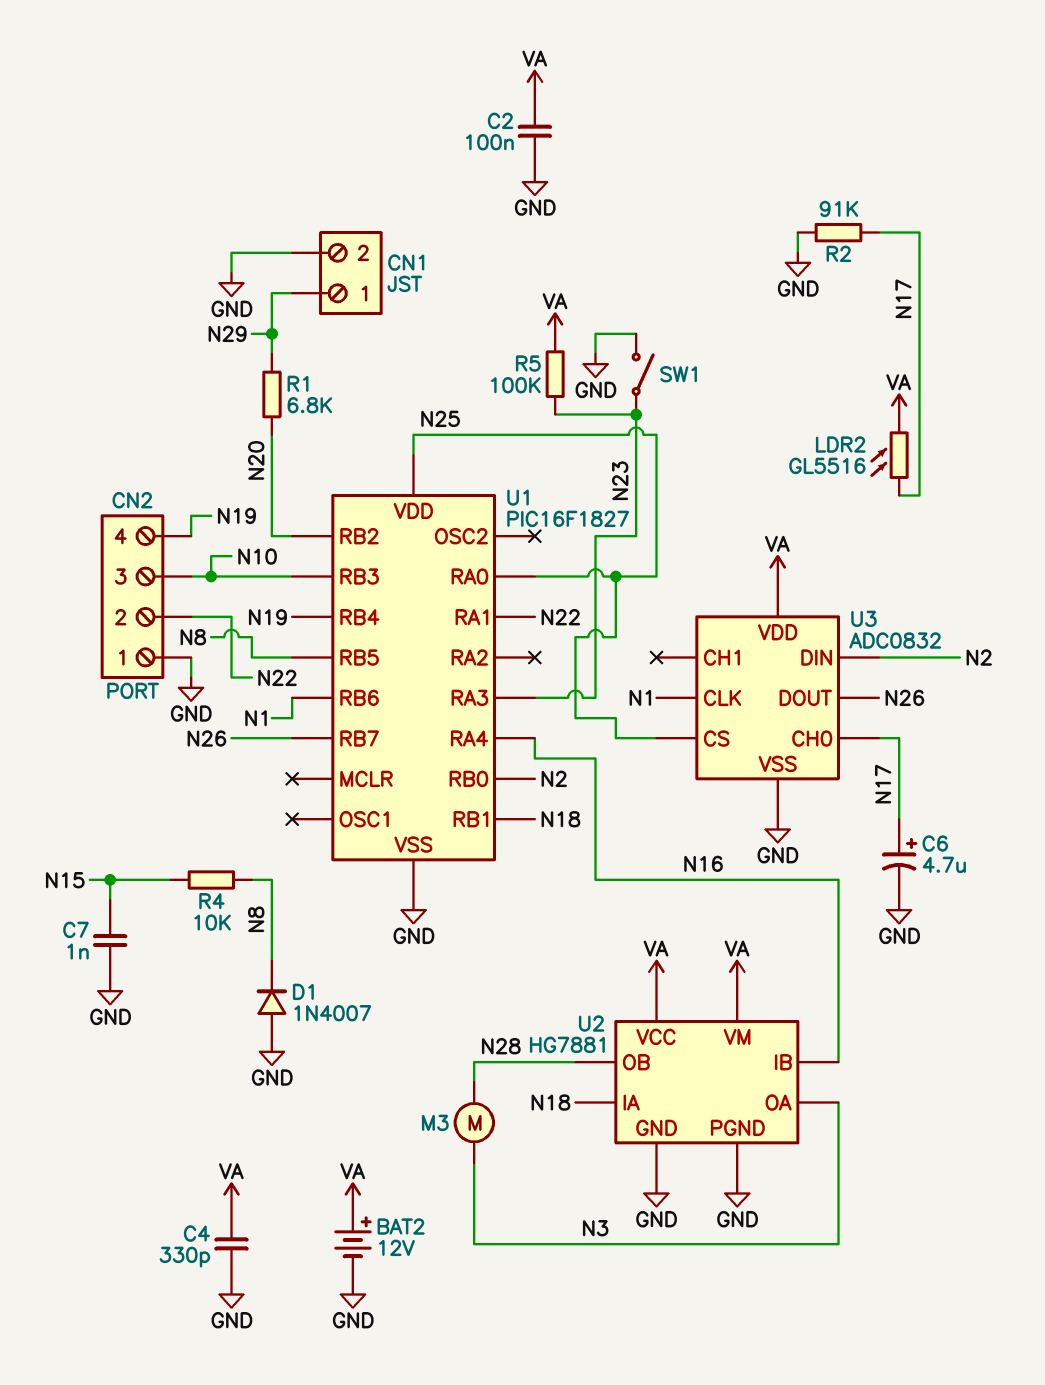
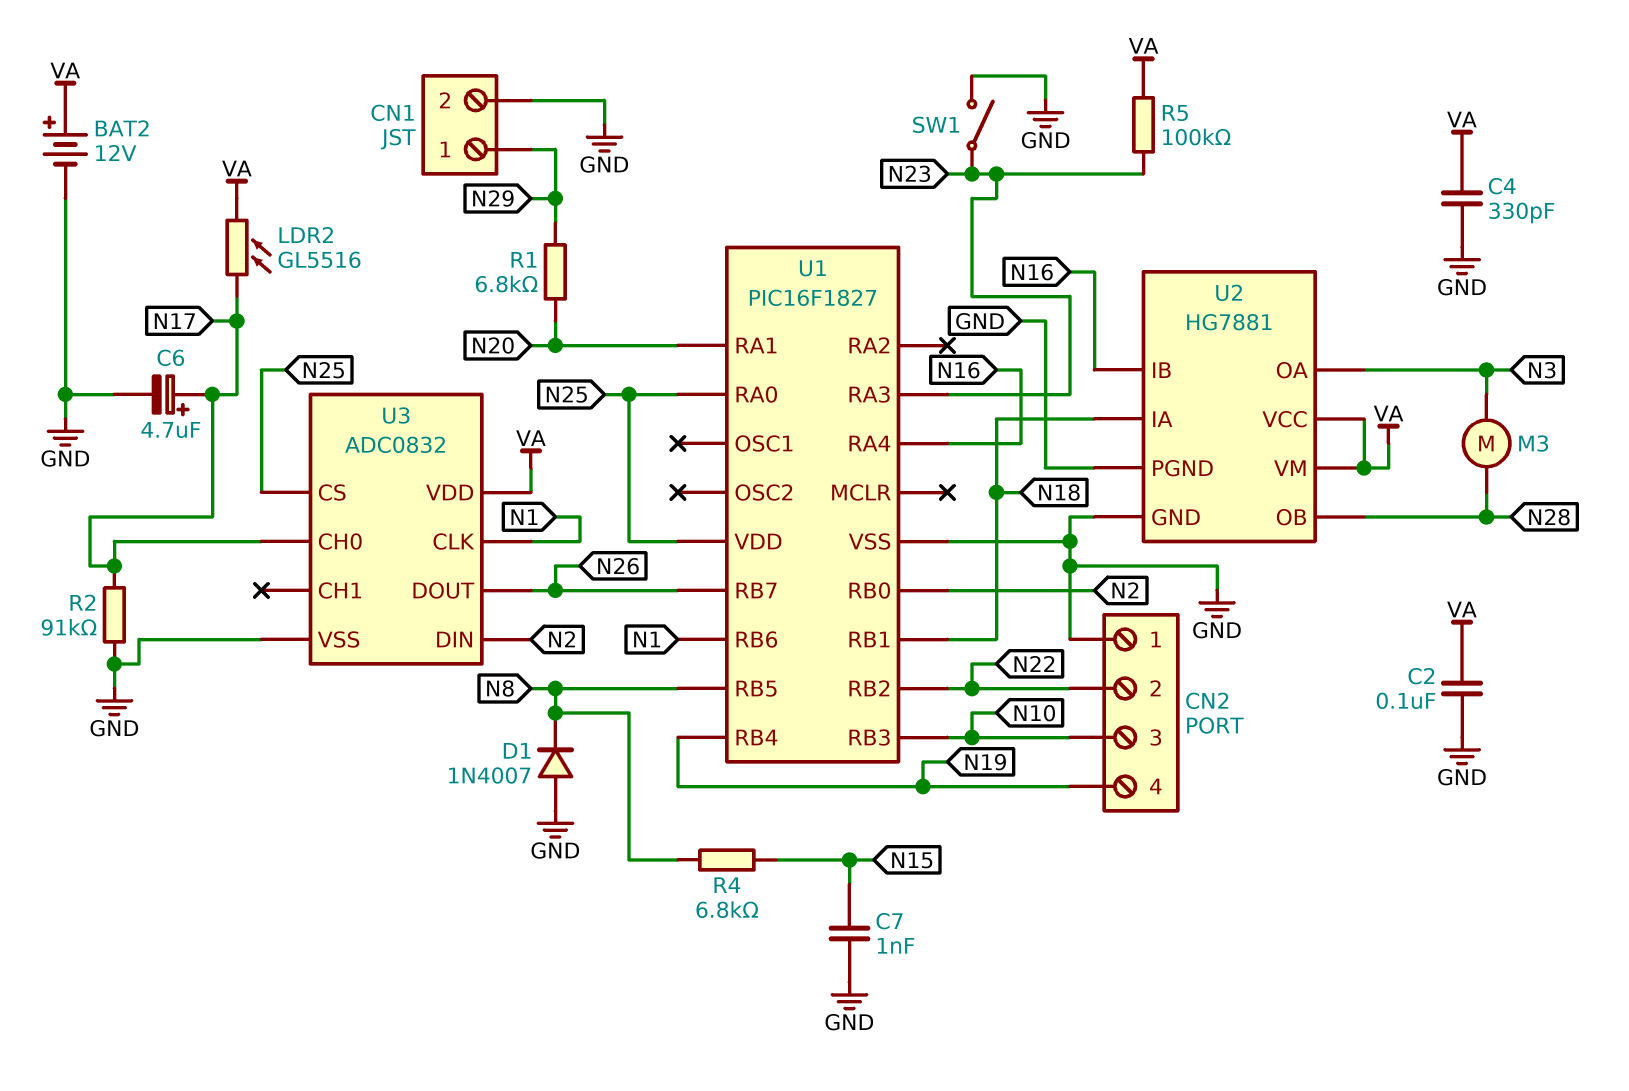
R4: 10k (N8, N15) -> 6.8k (N8, N15)
U1 pin RA1: N22 -> N20
U1 pin RB2: N20 -> N22

